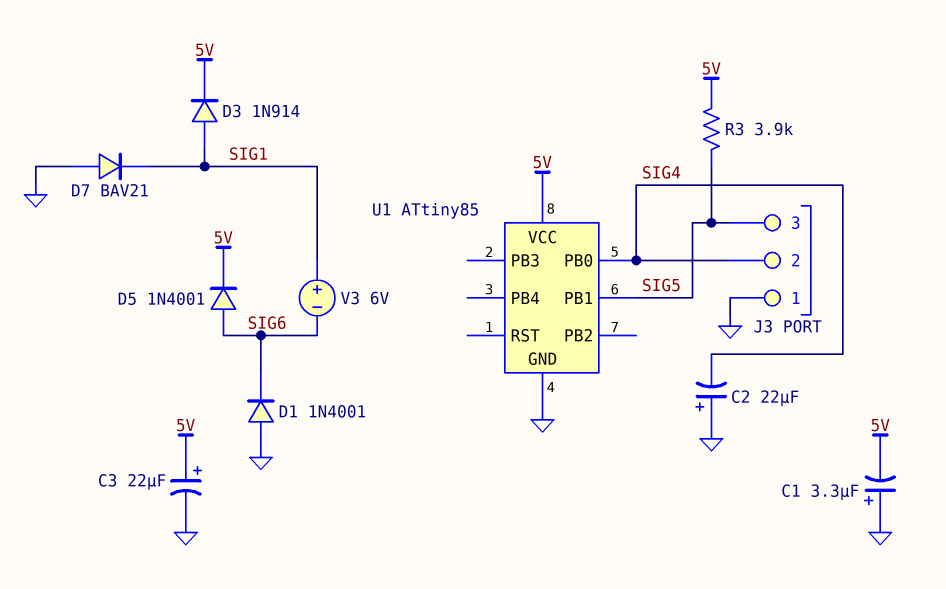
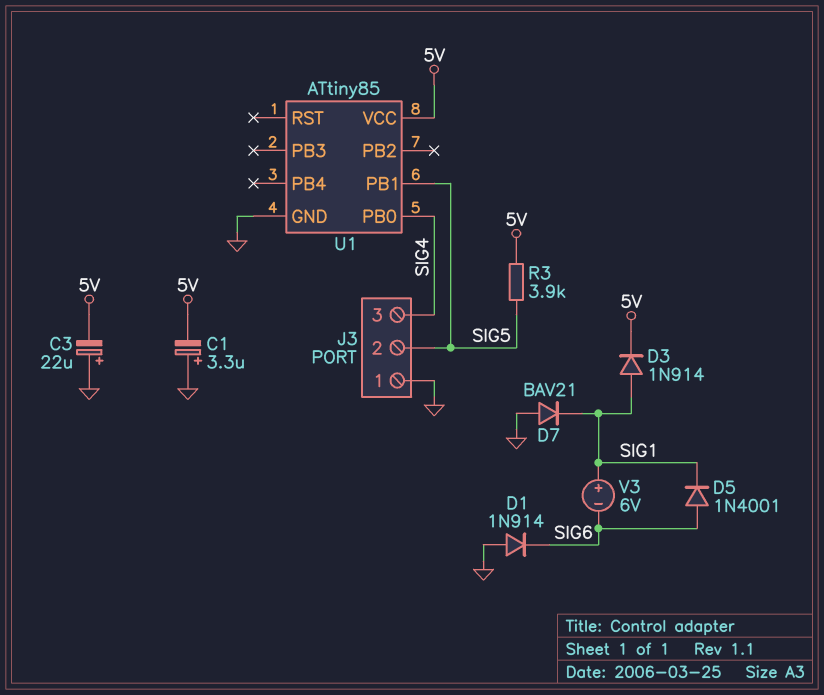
C2: 22uF (plus GND, minus SIG4) -> none
C3: 22uF (plus 5V, minus GND) -> 22uF (plus GND, minus 5V)
D1: diode 1N4001 (A GND, K SIG6) -> diode 1N914 (A GND, K SIG6)
D5: diode 1N4001 (A SIG6, K 5V) -> diode 1N4001 (A SIG6, K SIG1)
J3 pin 2: SIG4 -> SIG5
J3 pin 3: SIG5 -> SIG4

